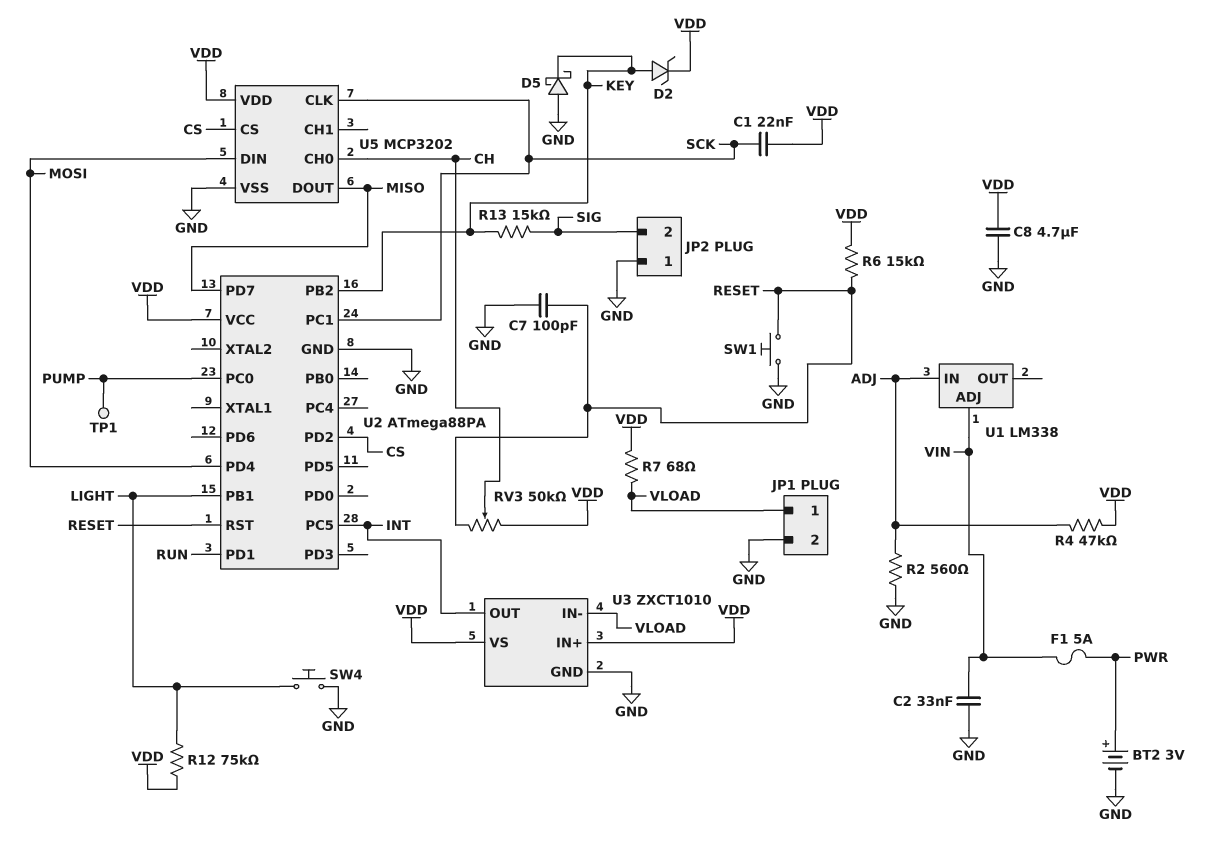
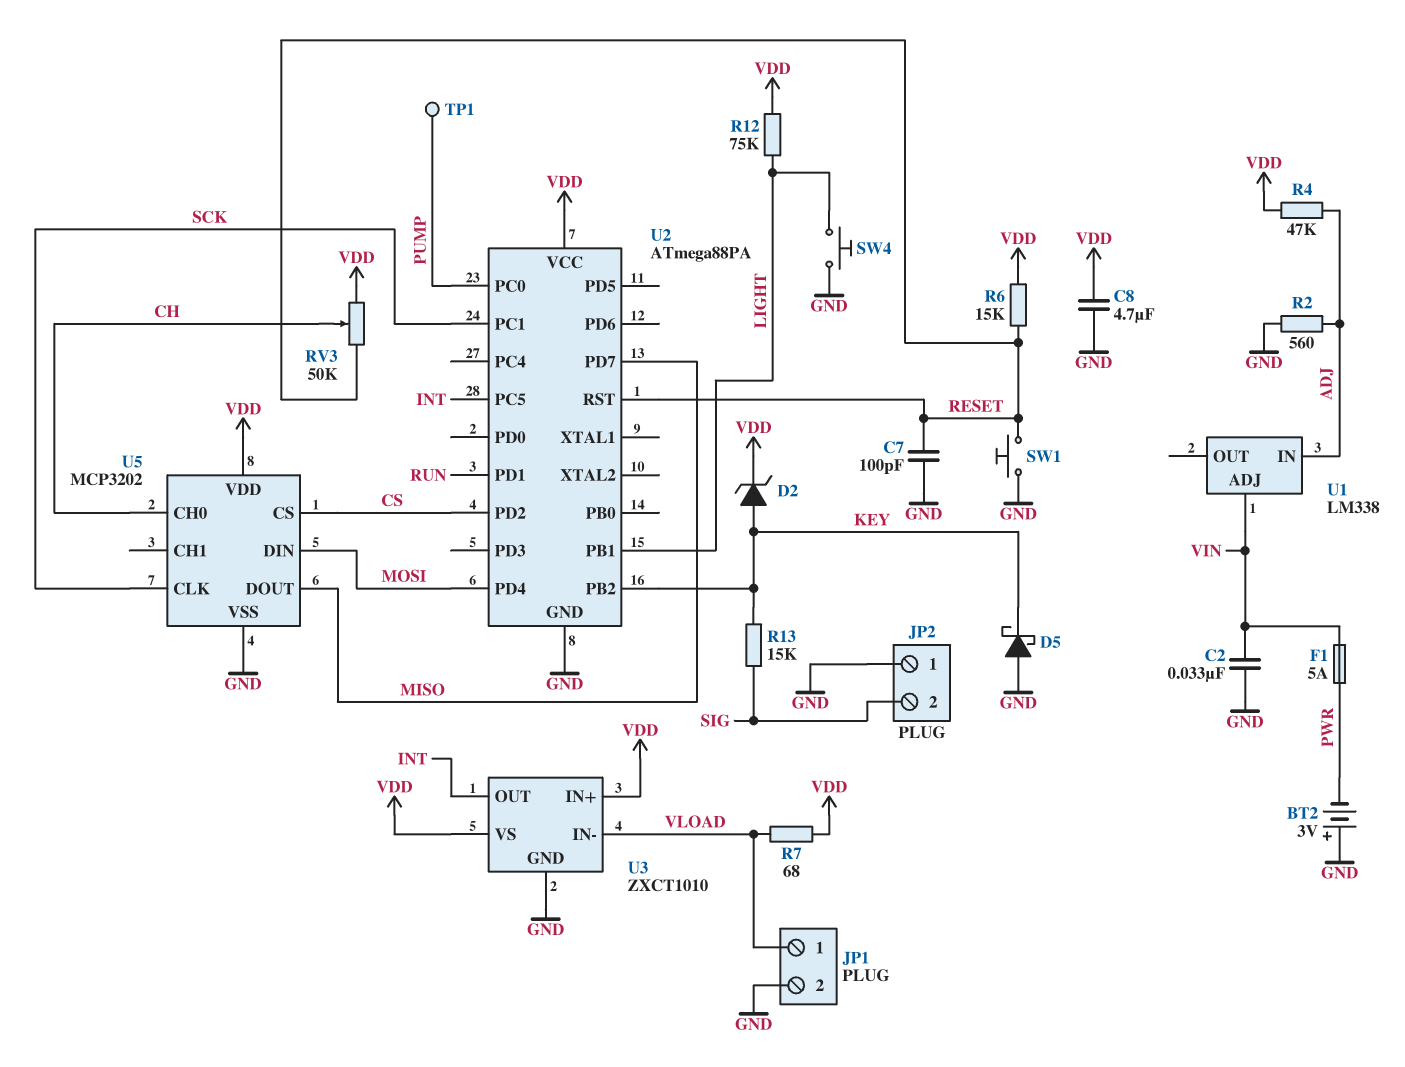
BT2: 3V (plus PWR, minus GND) -> 3V (plus GND, minus PWR)
C1: 22nF (SCK, VDD) -> none

